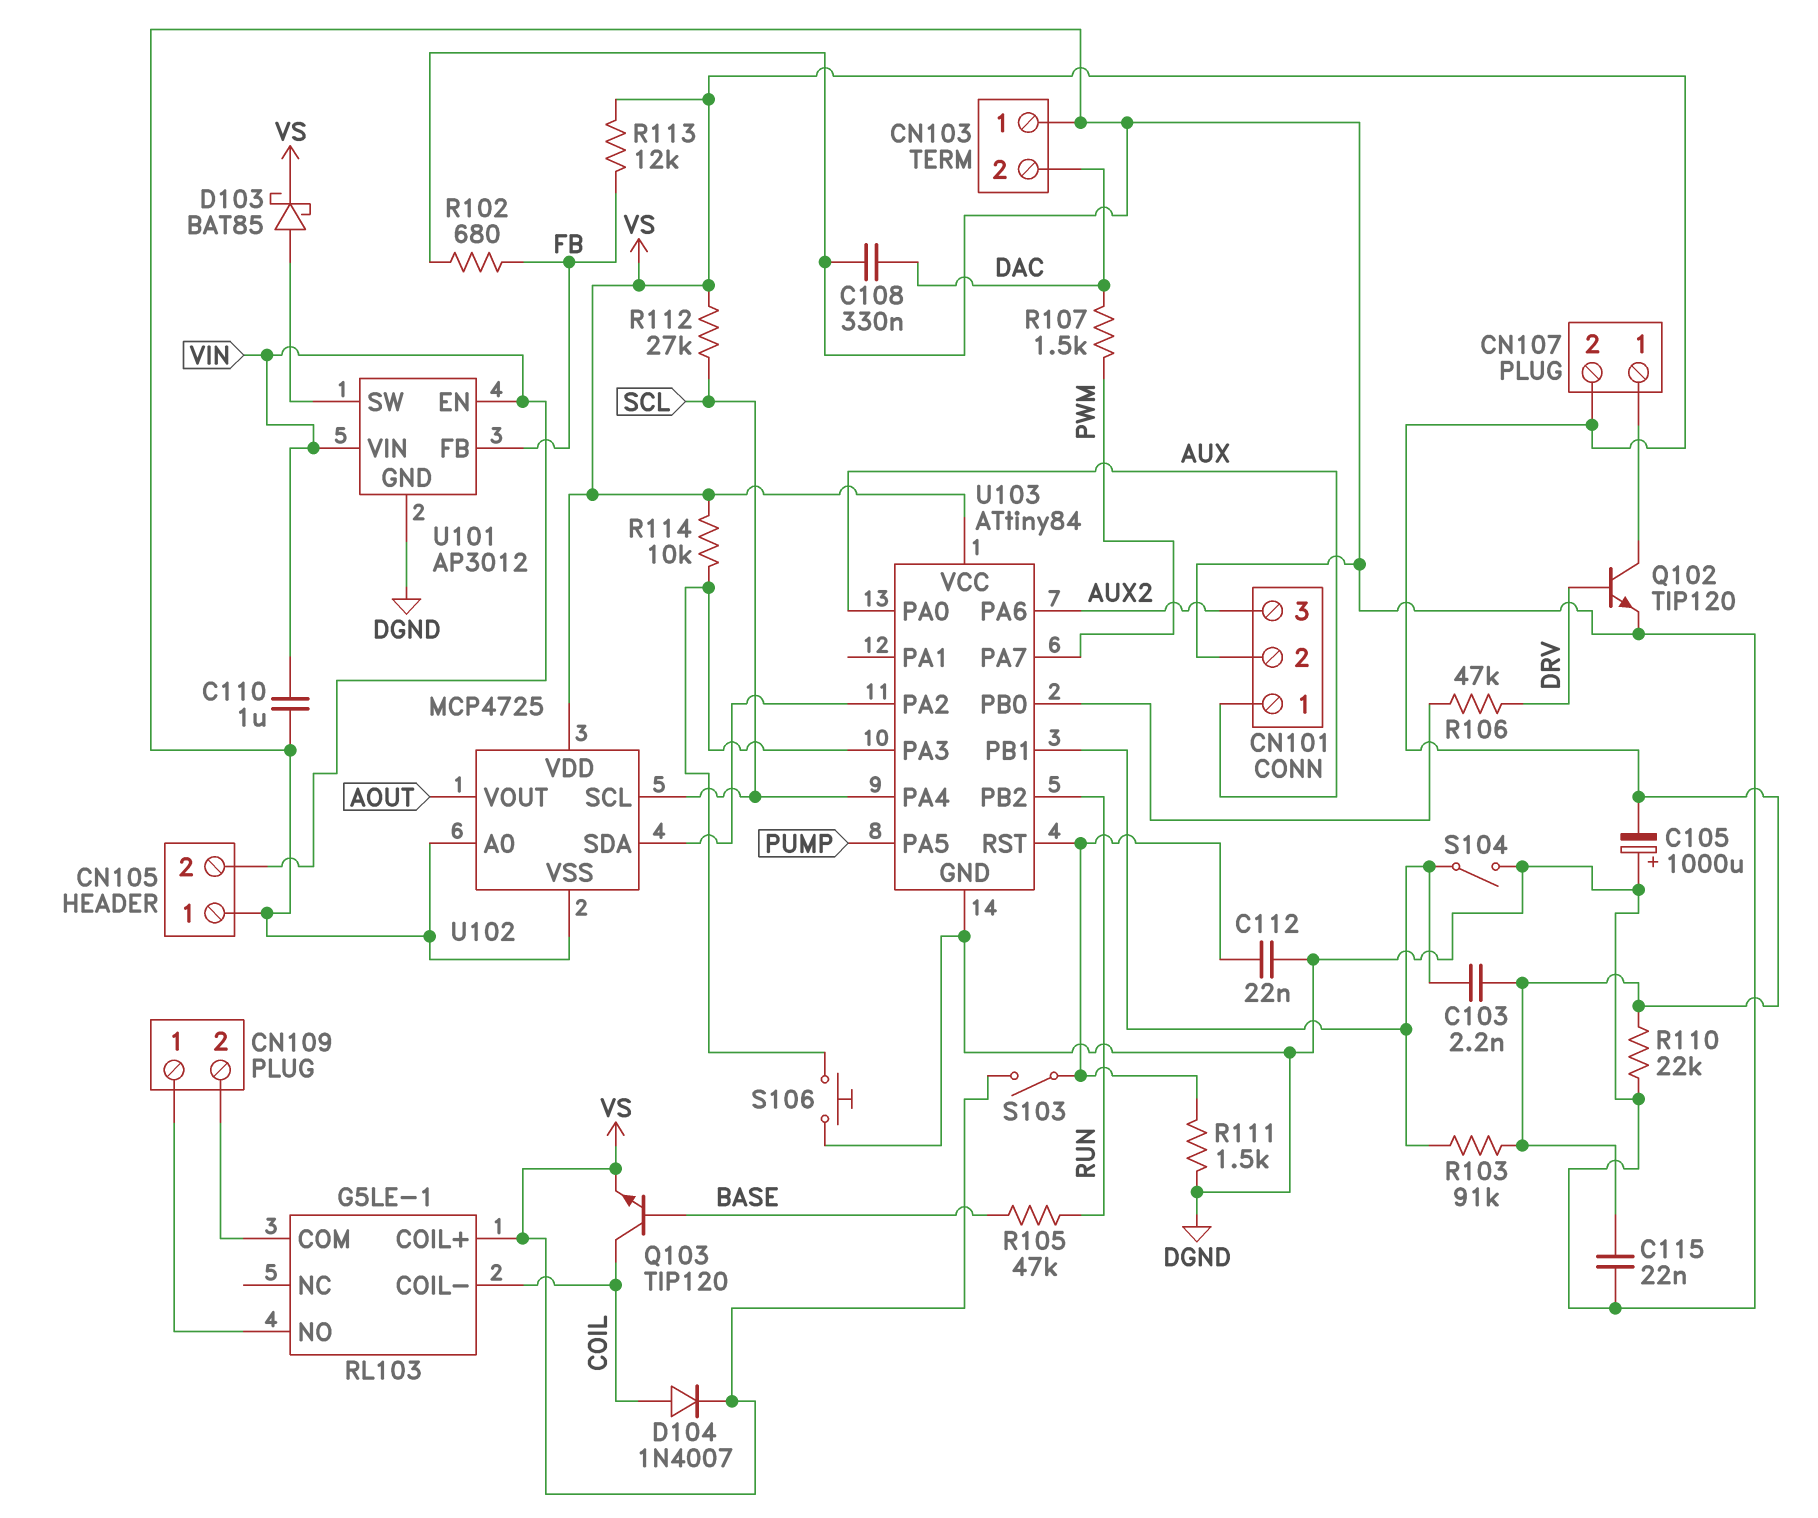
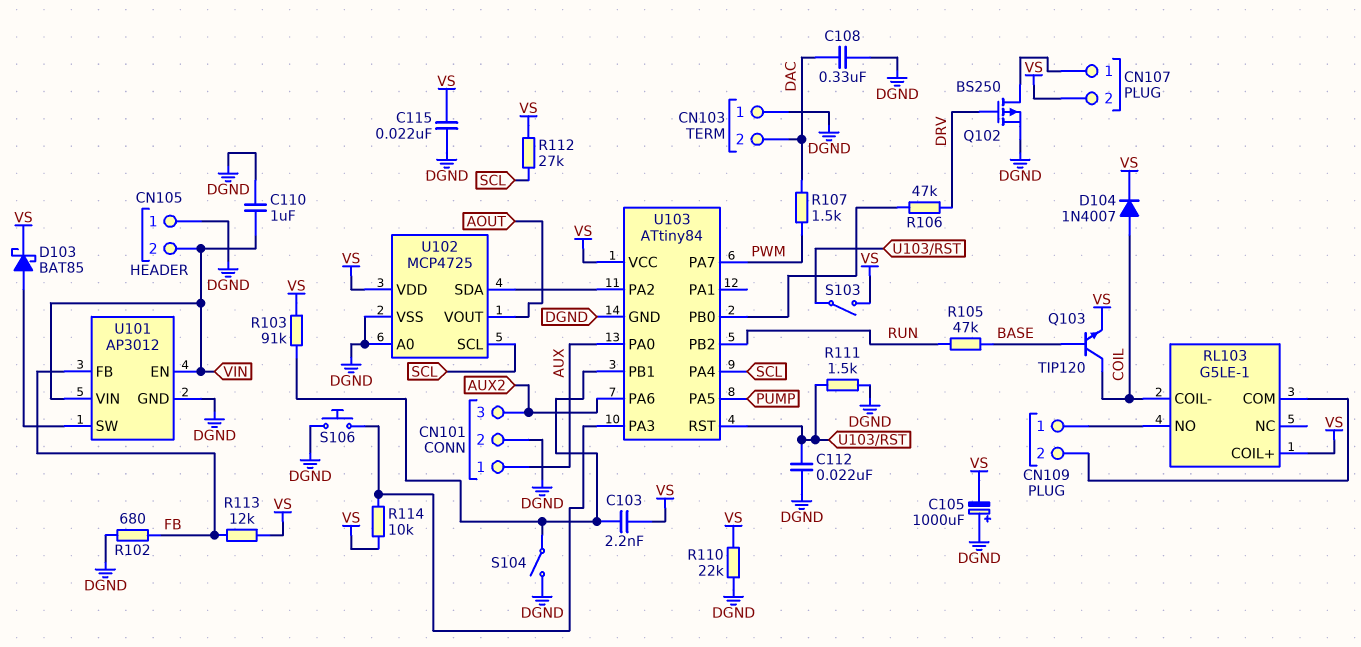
Q102: NPN TIP120 (B DRV, C CN107/1, E DGND) -> PMOS BS250 (G DRV, D CN107/1, S DGND)

